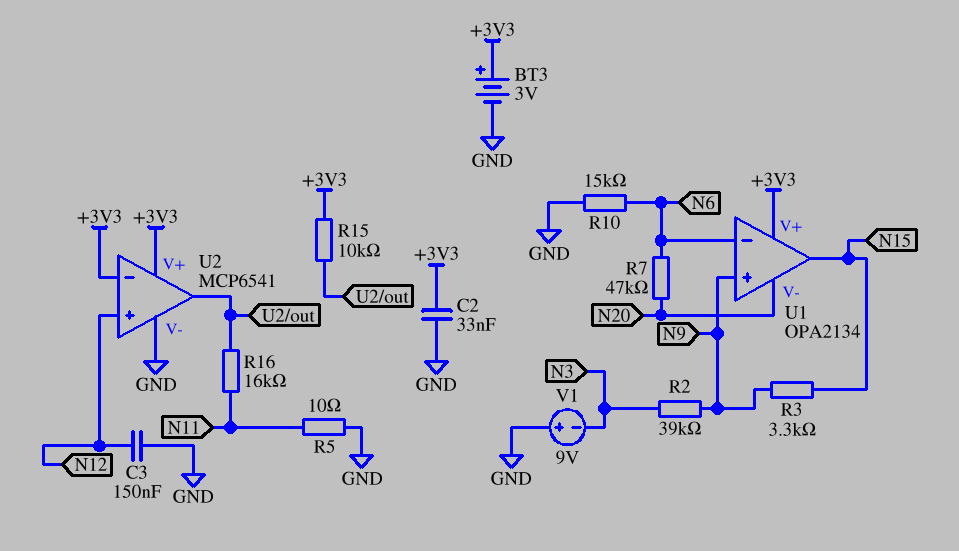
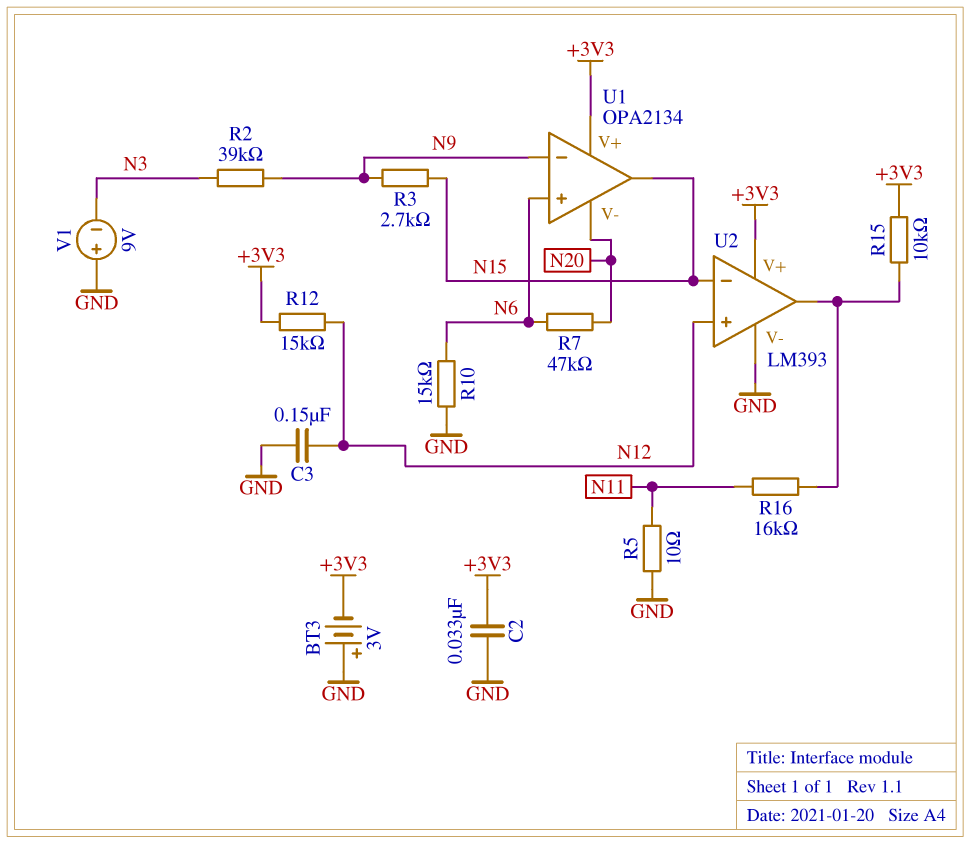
BT3: 3V (plus +3V3, minus GND) -> 3V (plus GND, minus +3V3)
R3: 3.3k (N9, N15) -> 2.7k (N9, N15)
R12: none -> 15k (+3V3, N12)
U1 pin in+: N9 -> N6
U1 pin in-: N6 -> N9
U2: MCP6541 -> LM393
U2 pin in-: +3V3 -> N15

